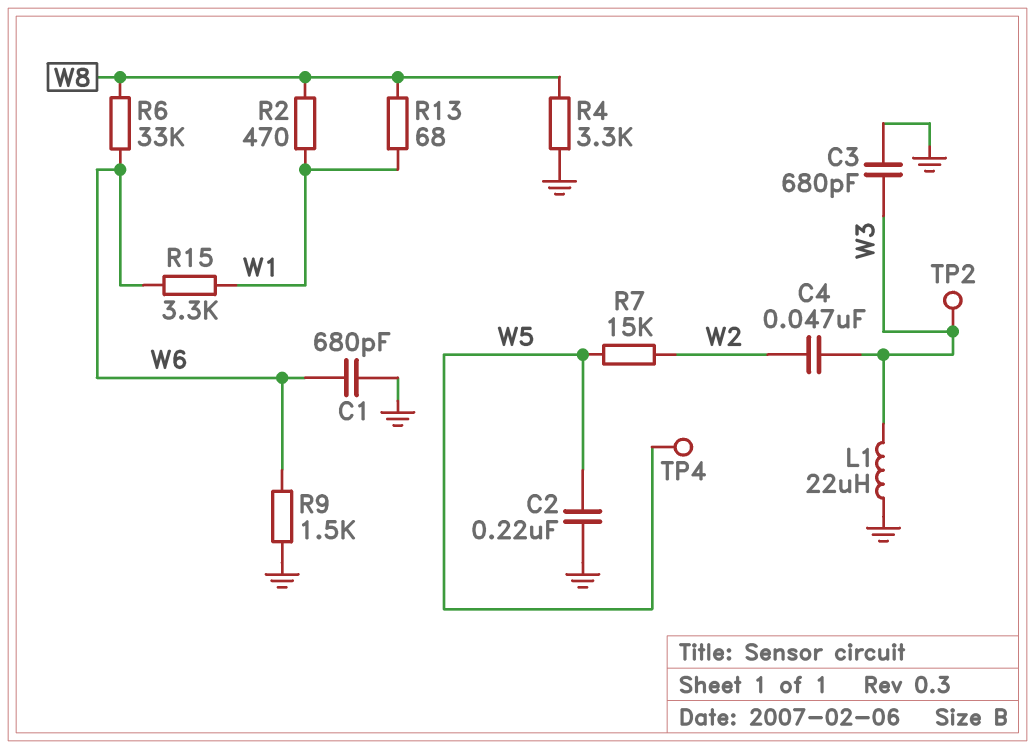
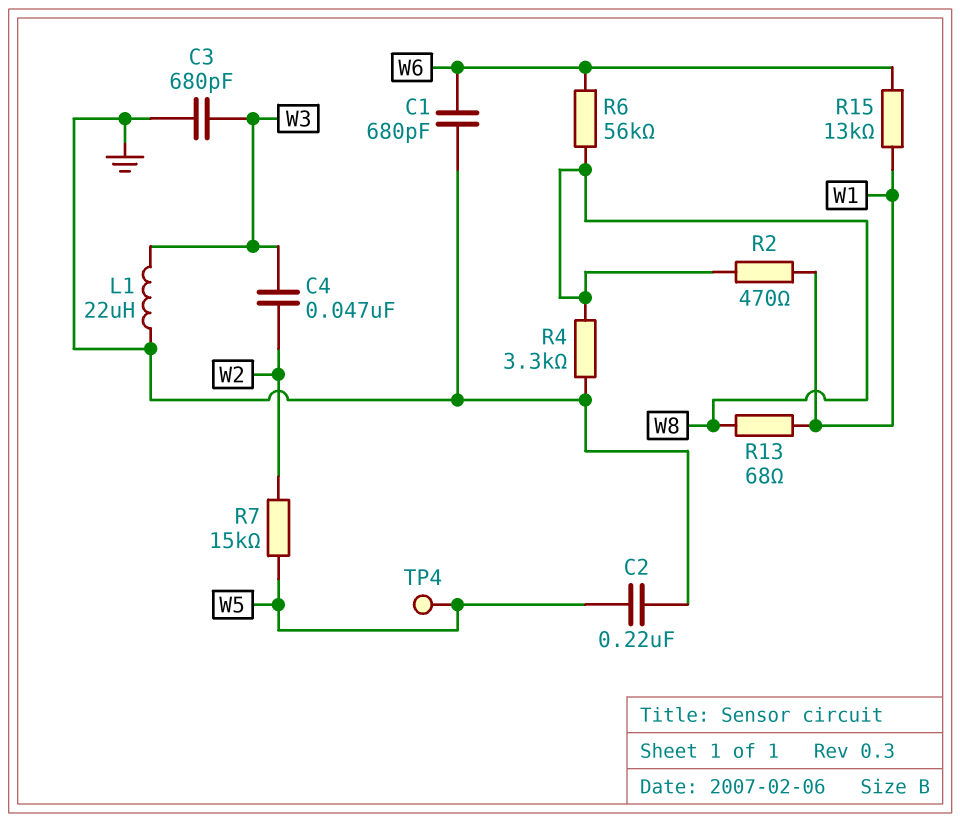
R6: 33k (W6, W8) -> 56k (W6, W8)
R9: 1.5k (GND, W6) -> none
R15: 3.3k (W1, W6) -> 13k (W1, W6)
TP2: test point (W3) -> none

